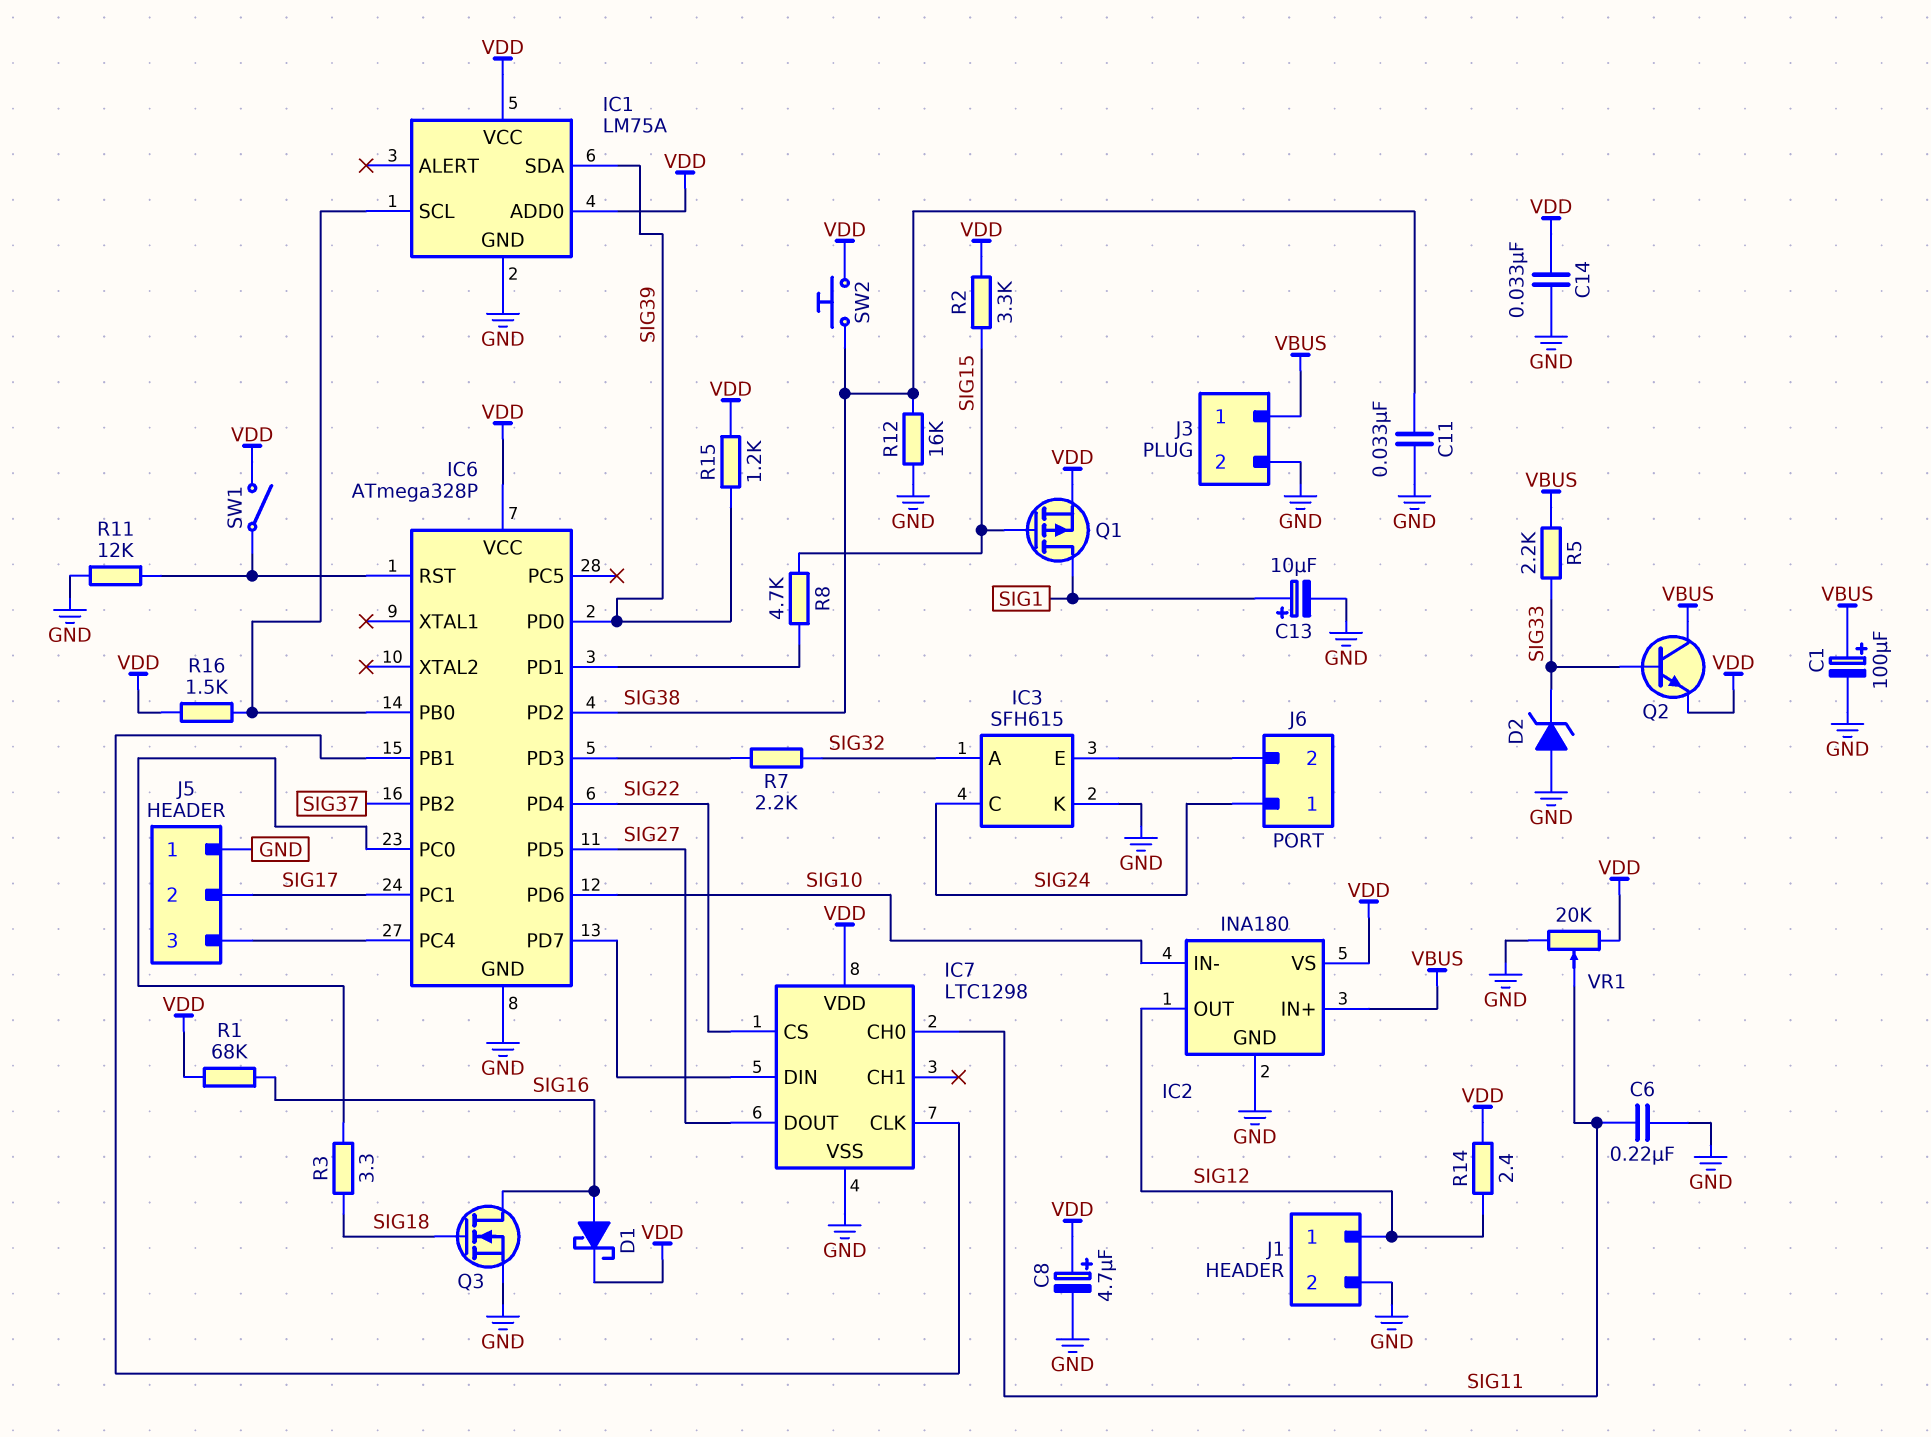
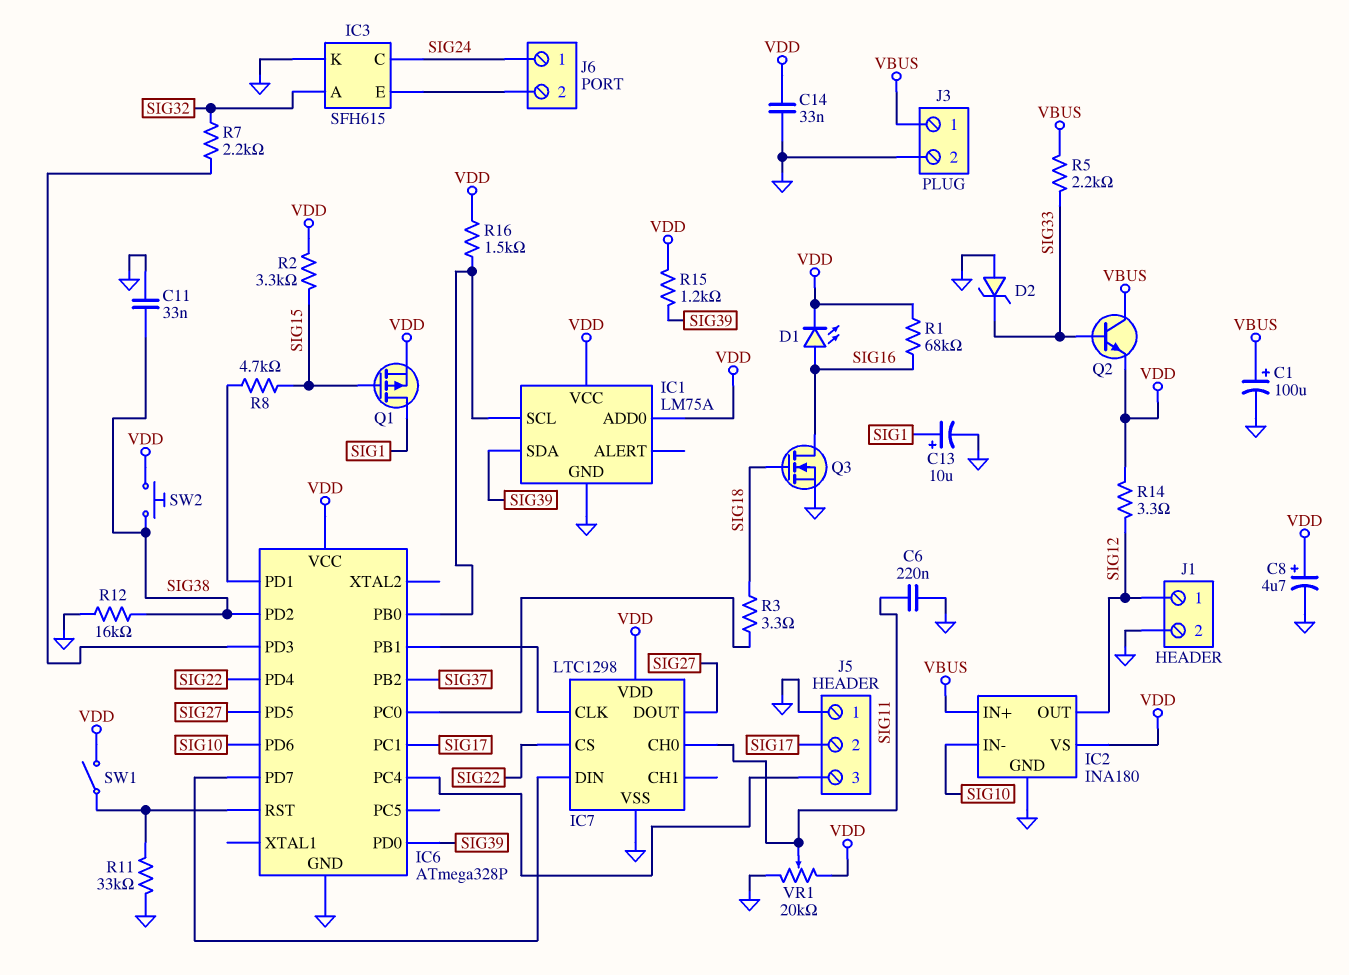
D1: schottky (A SIG16, K VDD) -> LED (A SIG16, K VDD)
R11: 12k (GND, IC6/RST) -> 33k (GND, IC6/RST)
R14: 2.4 (SIG12, VDD) -> 3.3 (SIG12, VDD)

